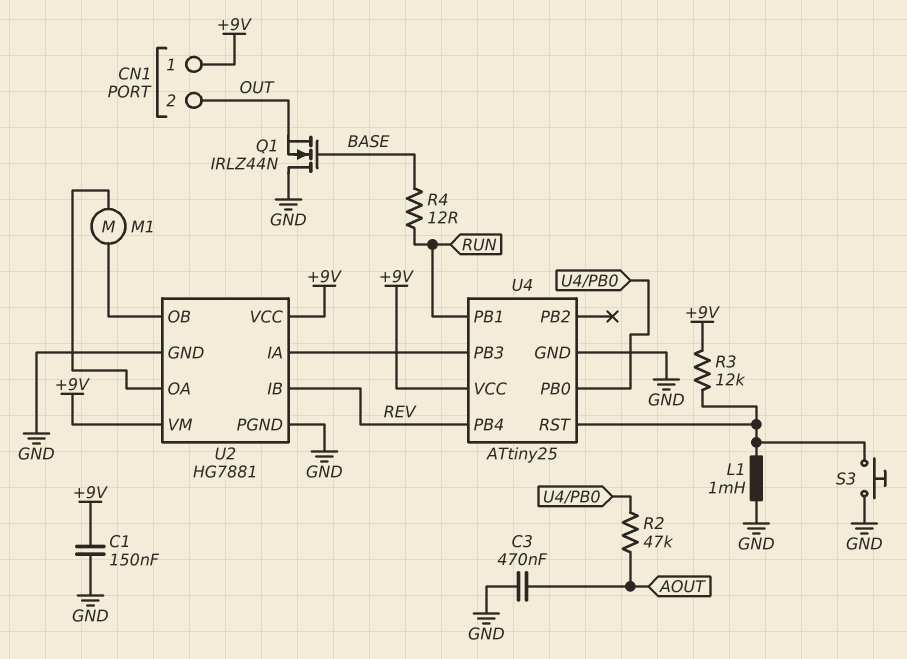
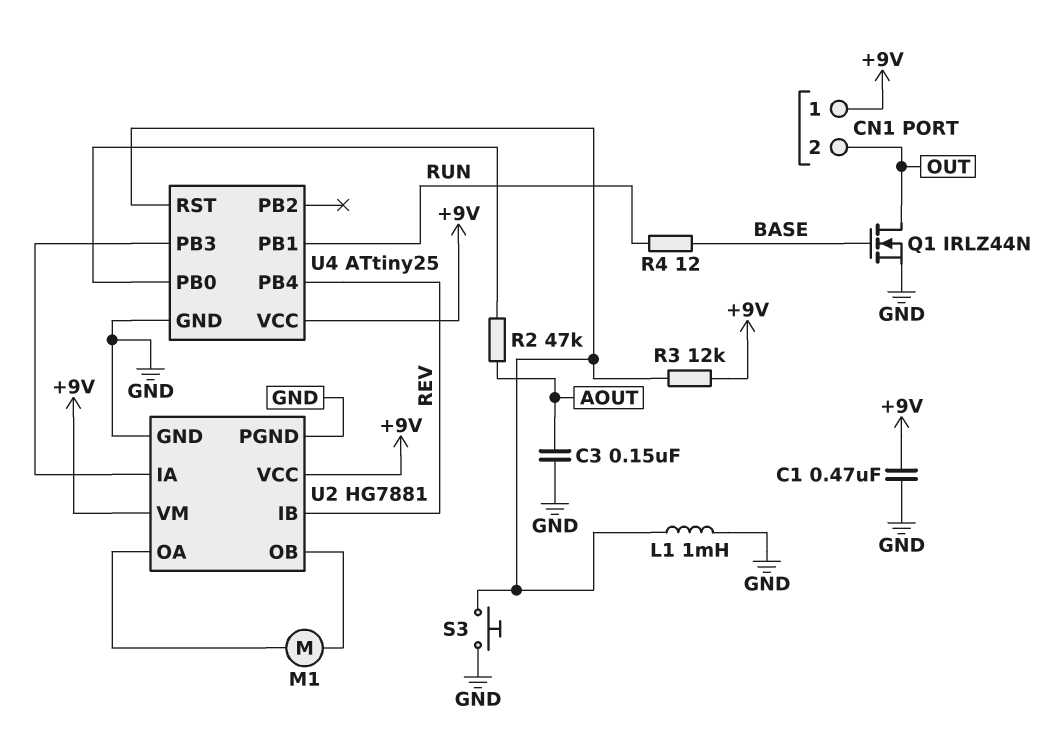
C1: 150nF (+9V, GND) -> 470nF (+9V, GND)
C3: 470nF (AOUT, GND) -> 150nF (AOUT, GND)
Q1: NMOS IRLZ44N (G BASE, D GND, S OUT) -> NMOS IRLZ44N (G BASE, D OUT, S GND)

